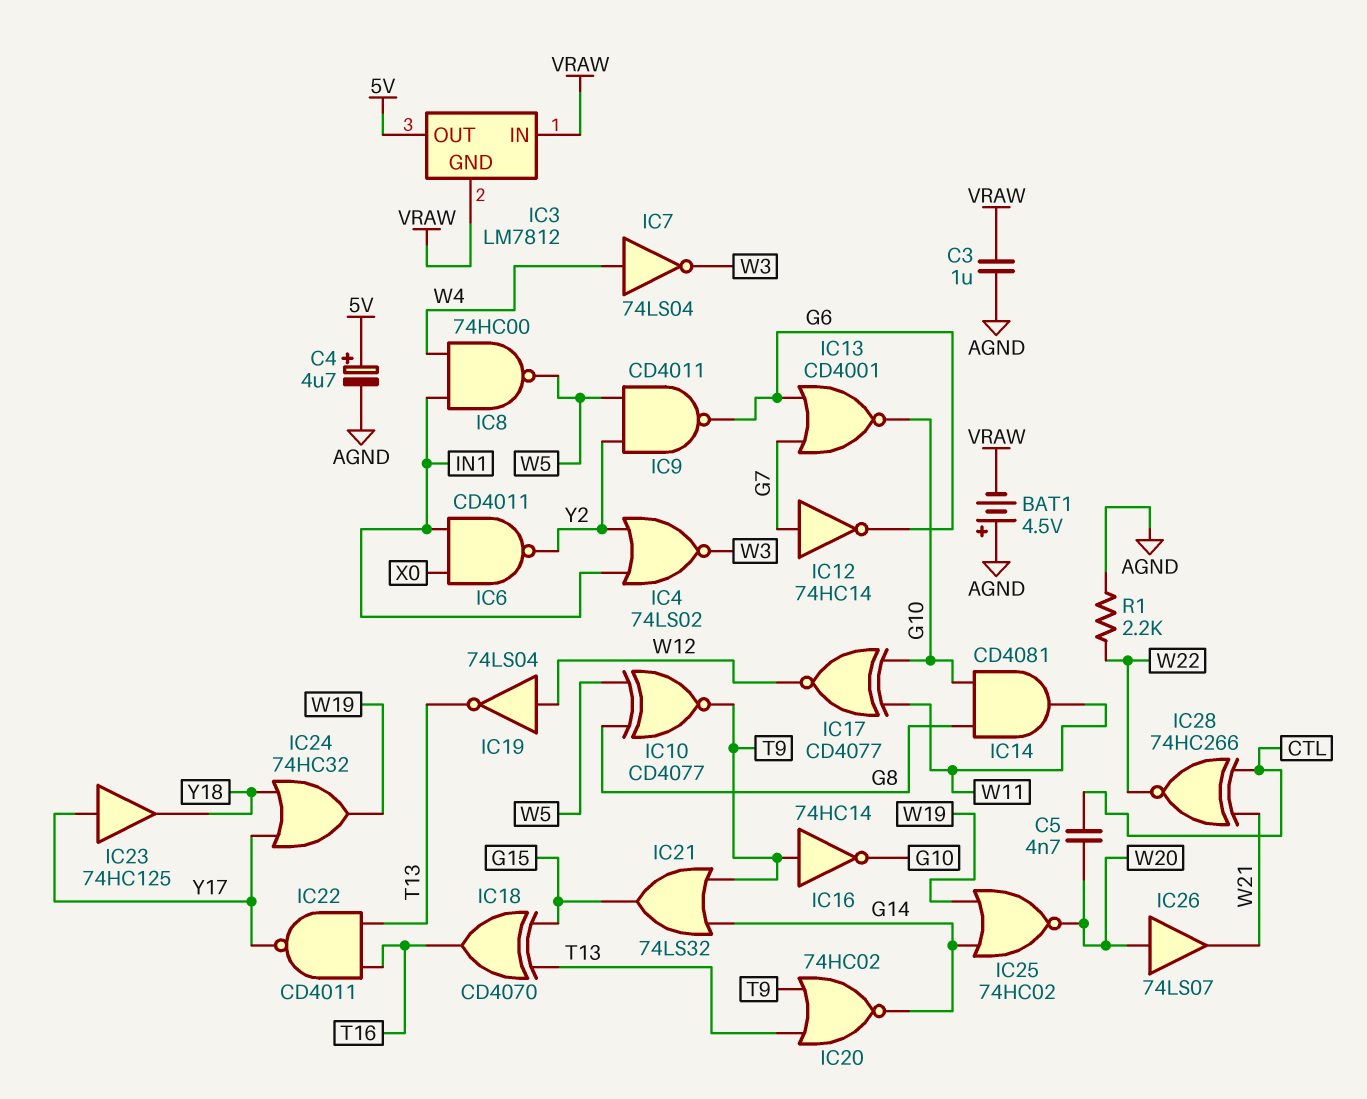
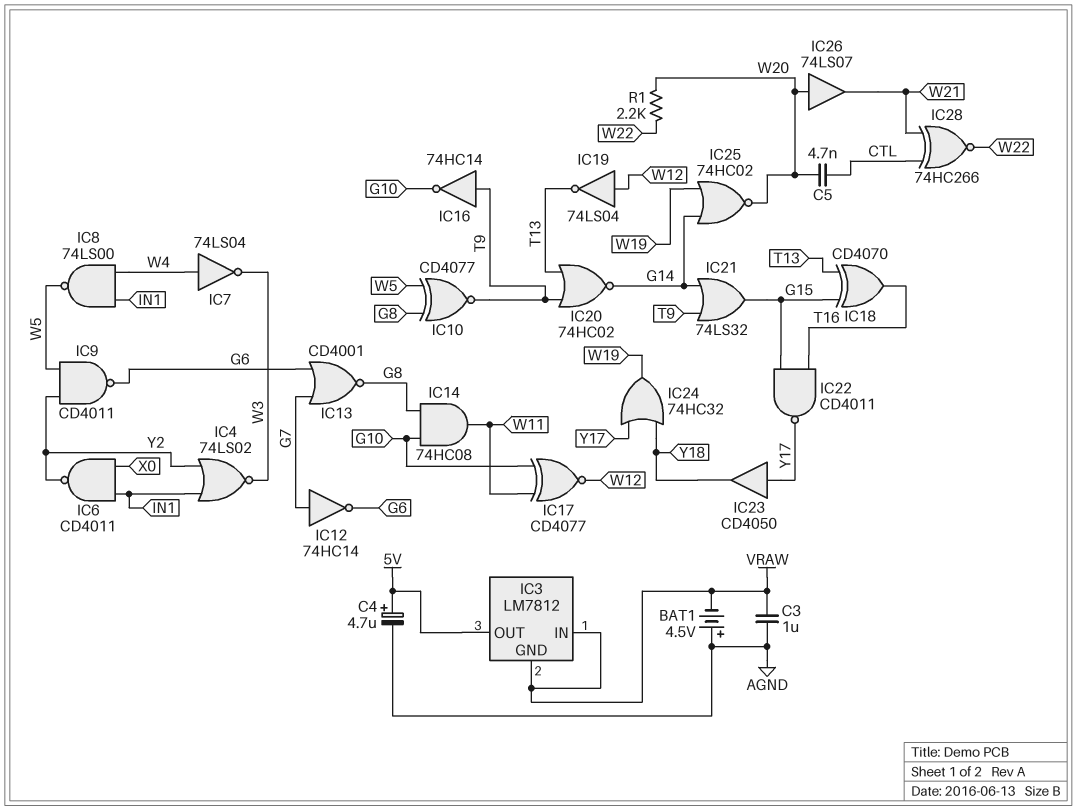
IC8: NAND 74HC00 (in IN1, in W4, out W5) -> NAND 74LS00 (in IN1, in W4, out W5)
IC13: NOR CD4001 (in G6, in G7, out G10) -> NOR CD4001 (in G6, in G7, out G8)
IC14: AND CD4081 (in G8, in G10, out W11) -> AND 74HC08 (in G8, in G10, out W11)
IC22: NAND CD4011 (in T13, in T16, out Y17) -> NAND CD4011 (in G15, in T16, out Y17)
IC23: buffer 74HC125 (in Y17, out Y18) -> buffer CD4050 (in Y17, out Y18)
R1: 2.2k (AGND, W22) -> 2.2k (W20, W22)

